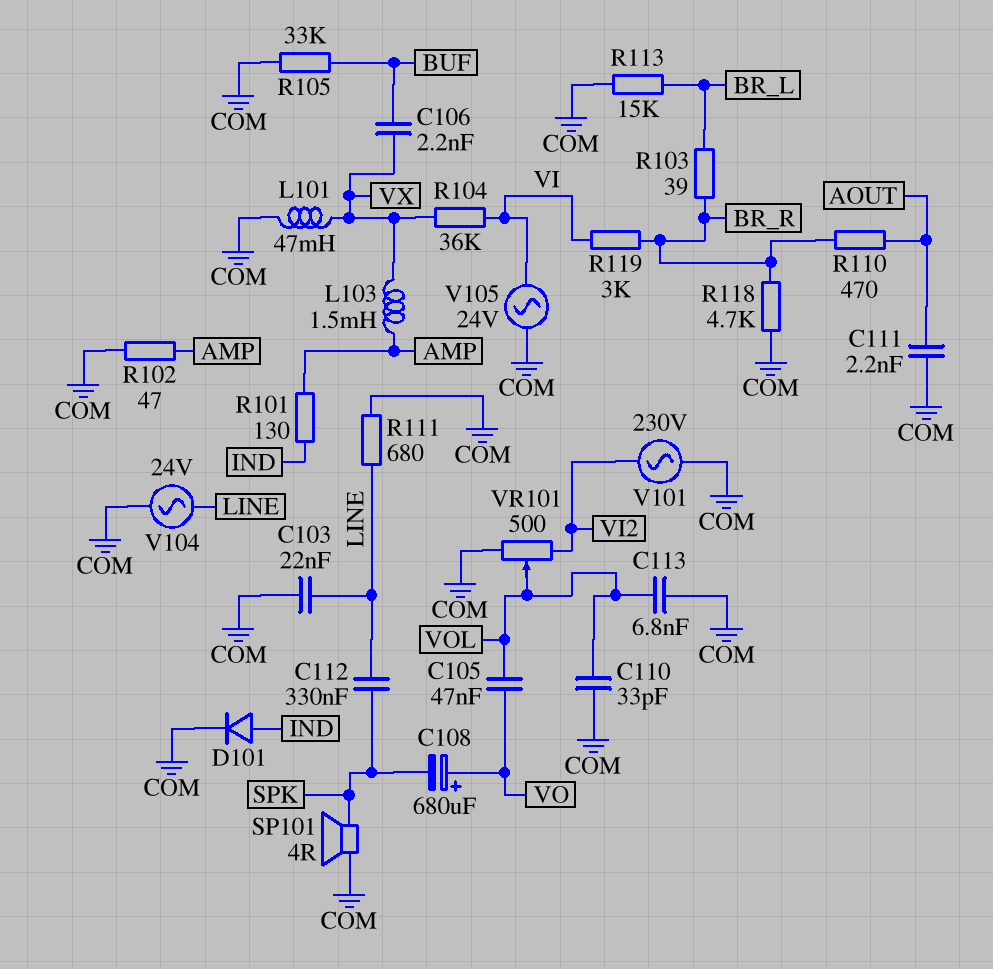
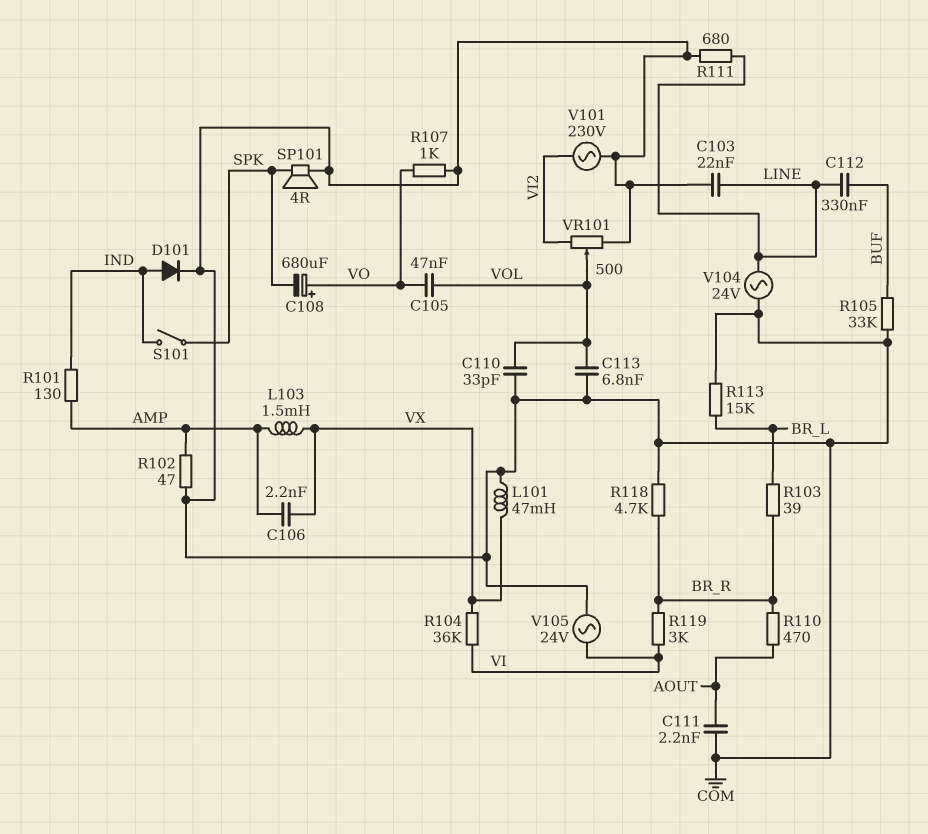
C106: 2.2nF (BUF, VX) -> 2.2nF (AMP, VX)
C112: 330nF (LINE, SPK) -> 330nF (BUF, LINE)
R107: none -> 1k (COM, VO)
S101: none -> switch (IND, SPK)

